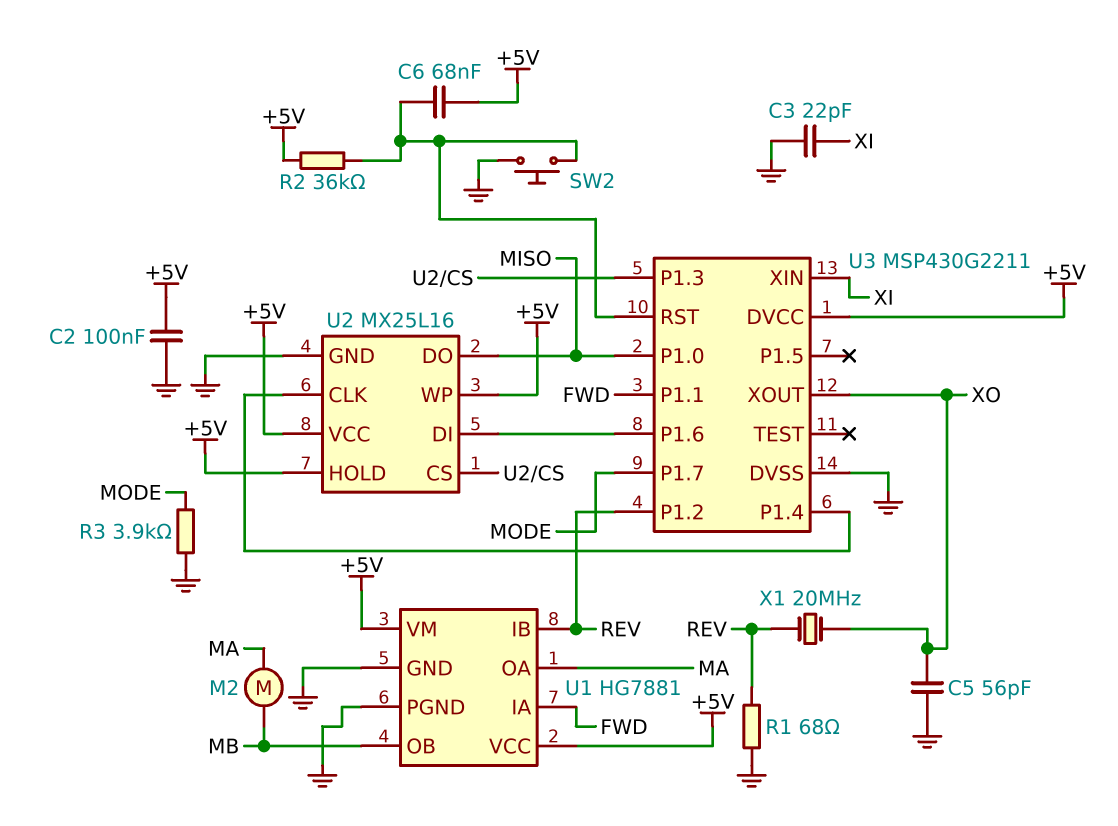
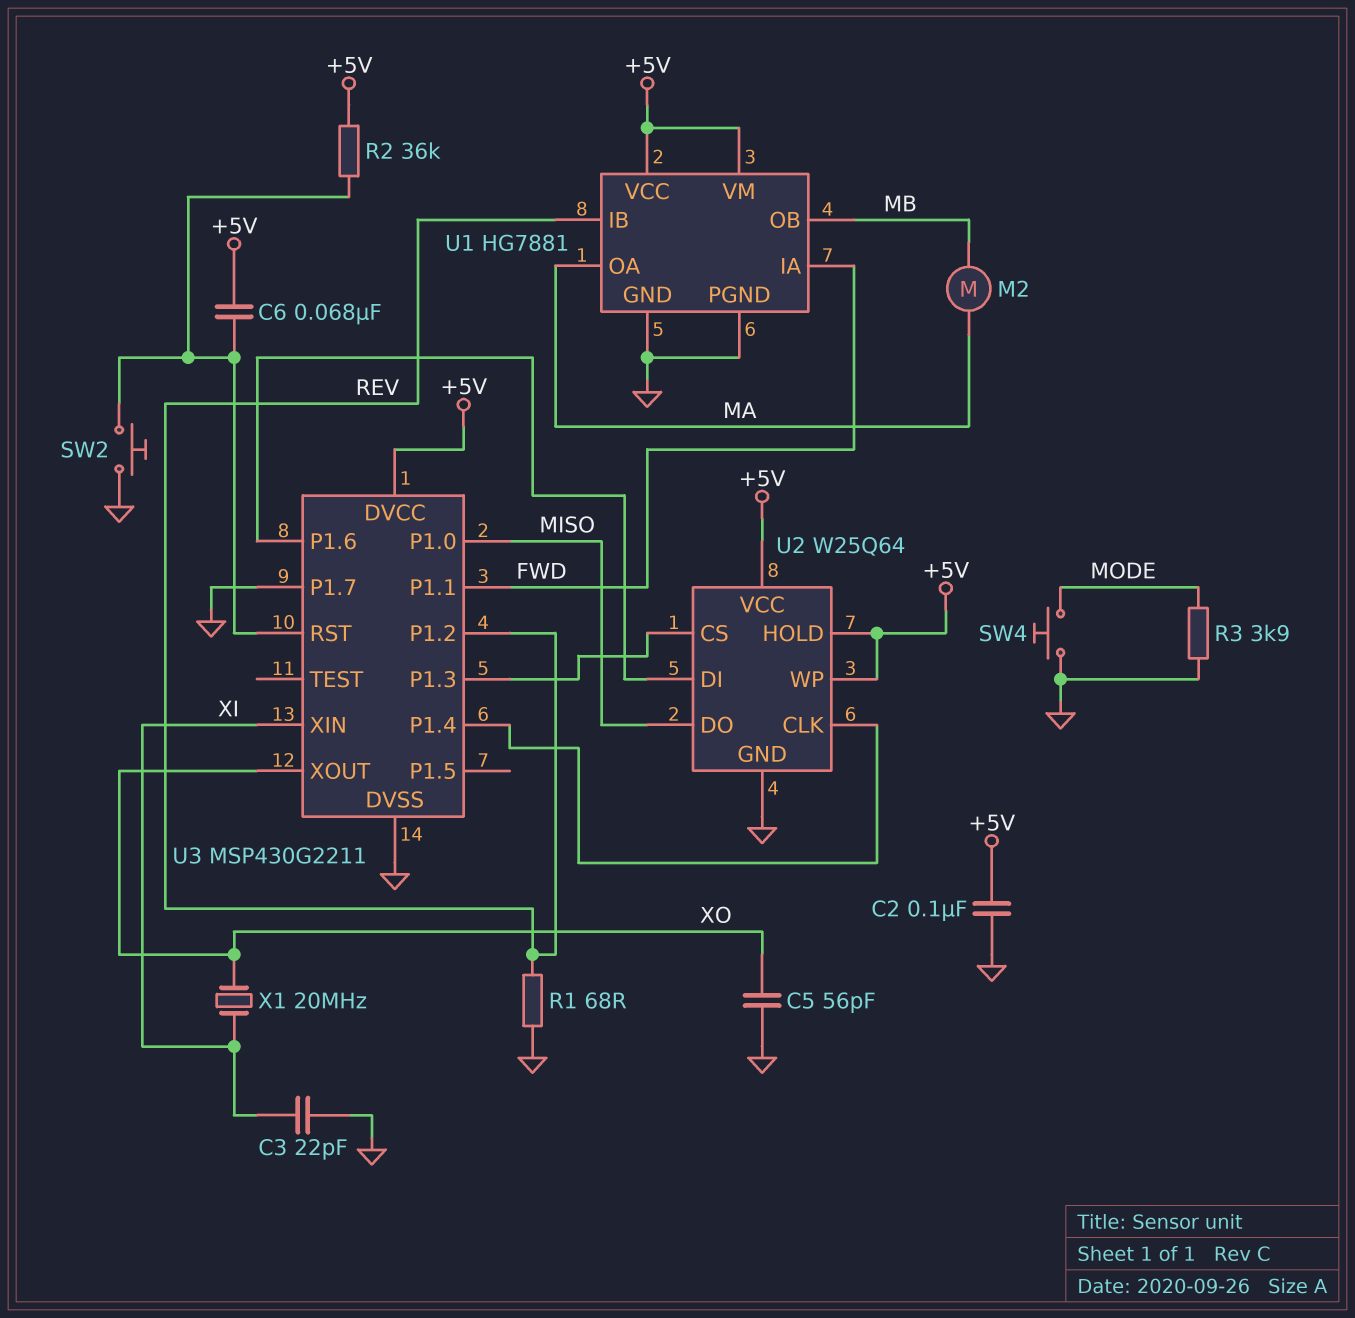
SW4: none -> button (GND, MODE)
U2: MX25L16 -> W25Q64
U3 pin P1.7: MODE -> GND
X1: 20MHz (REV, XO) -> 20MHz (XI, XO)

